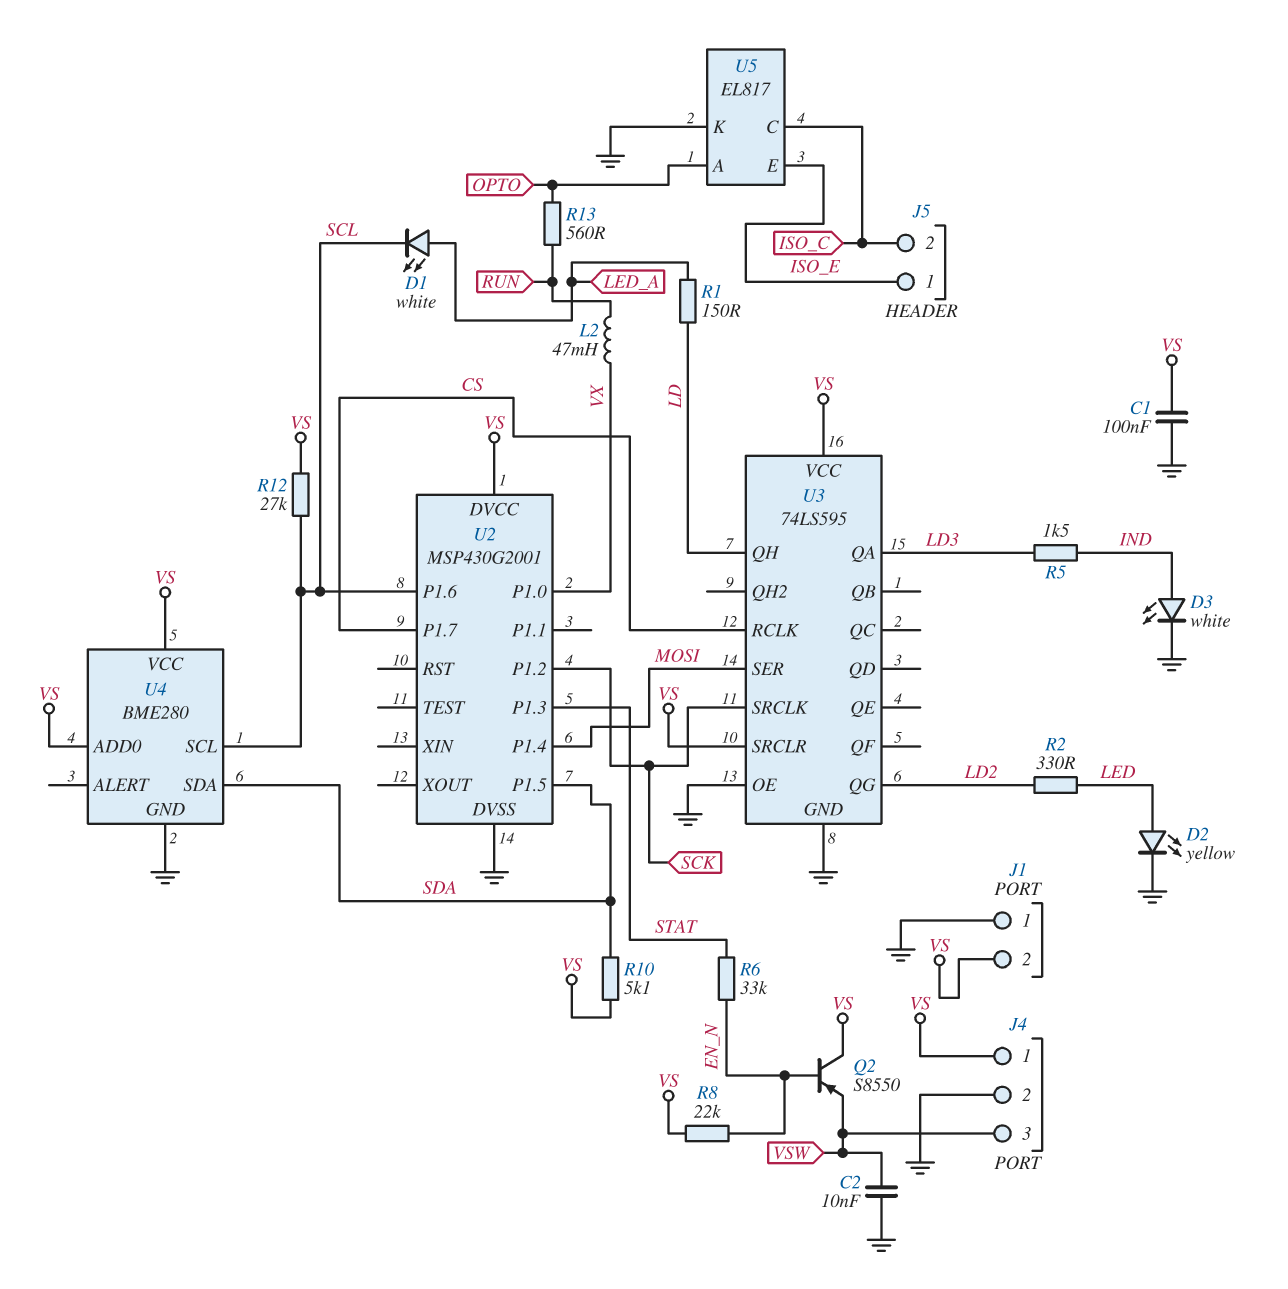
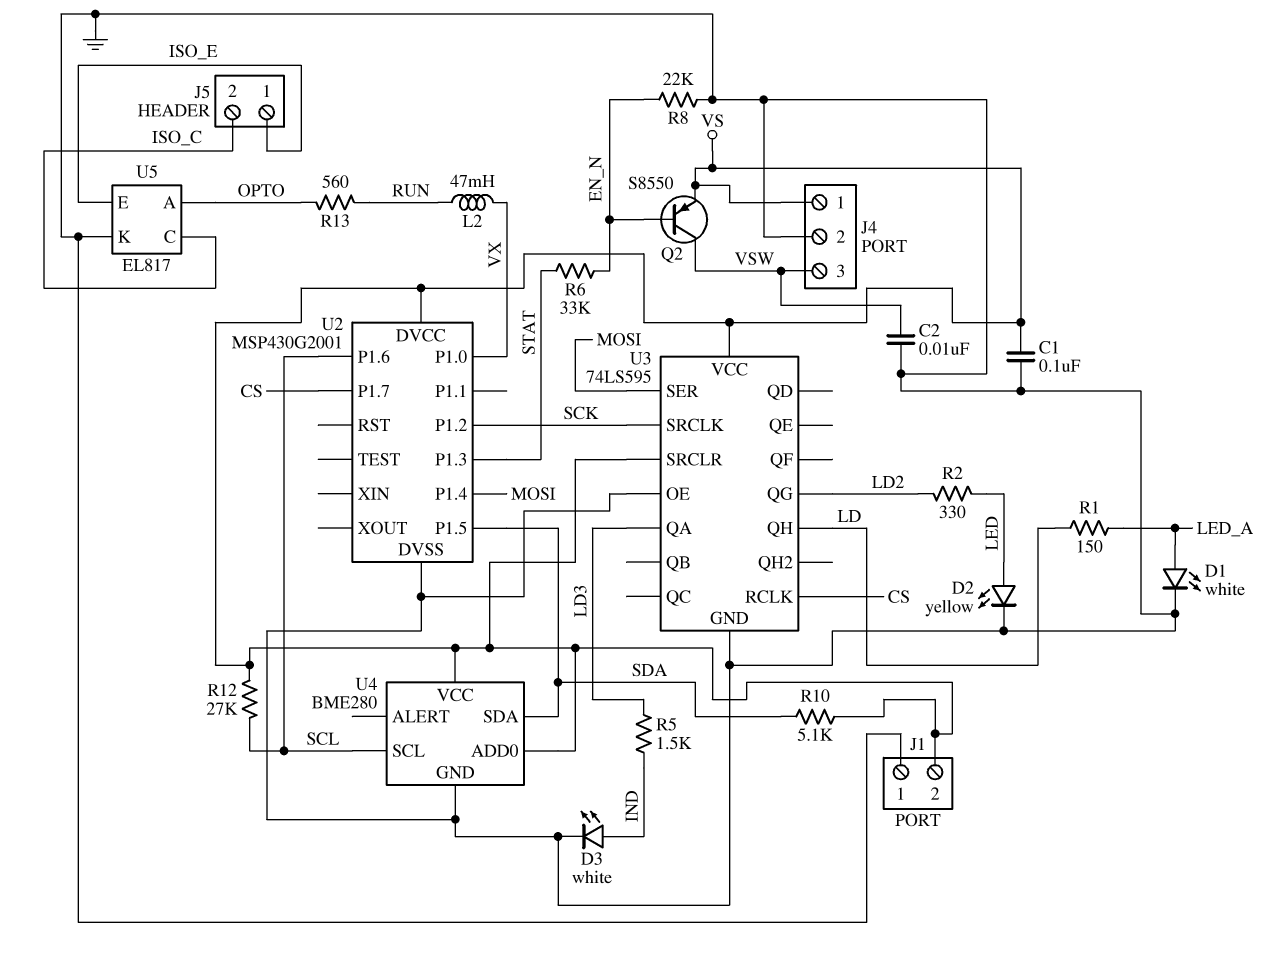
D1: LED white (A LED_A, K SCL) -> LED white (A LED_A, K GND)
Q2: PNP S8550 (B EN_N, C VS, E VSW) -> PNP S8550 (B EN_N, C VSW, E VS)
R8: 22k (EN_N, VS) -> 22k (EN_N, GND)

